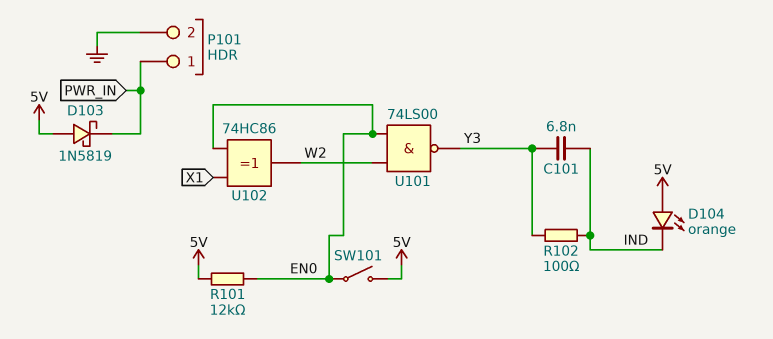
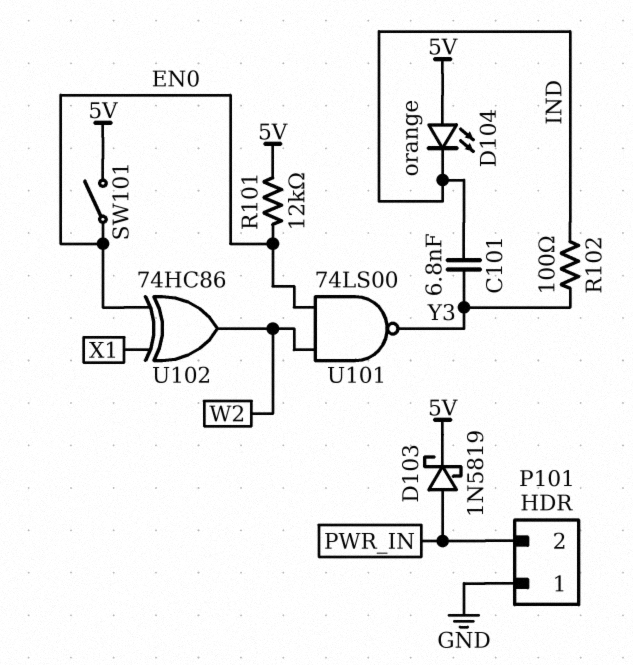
D103: schottky 1N5819 (A 5V, K PWR_IN) -> schottky 1N5819 (A PWR_IN, K 5V)
P101 pin 1: PWR_IN -> GND
P101 pin 2: GND -> PWR_IN

